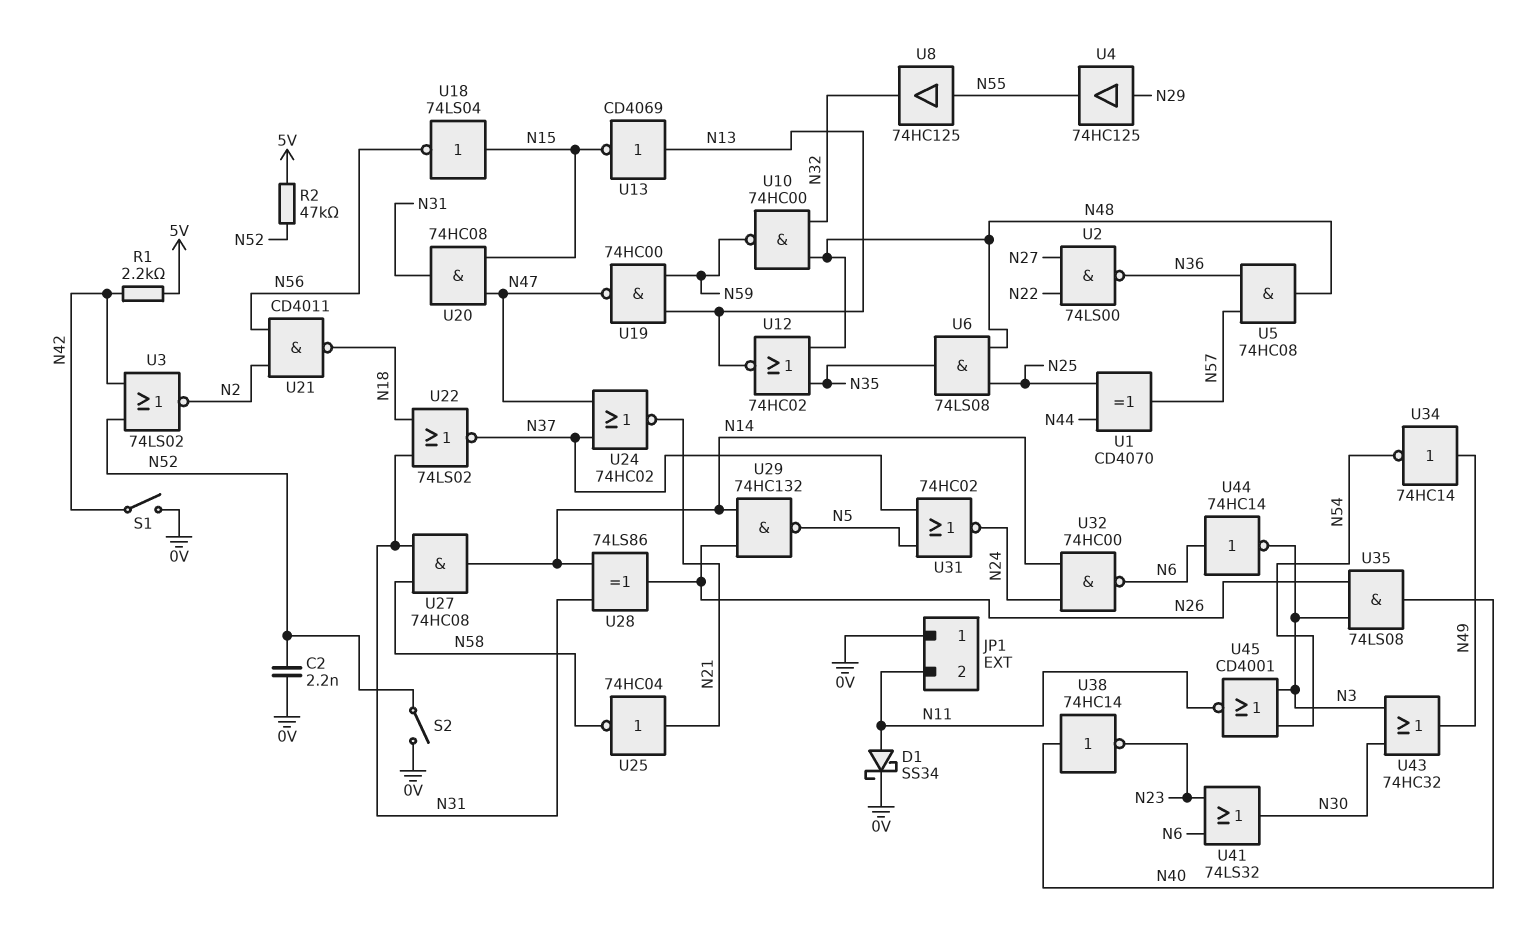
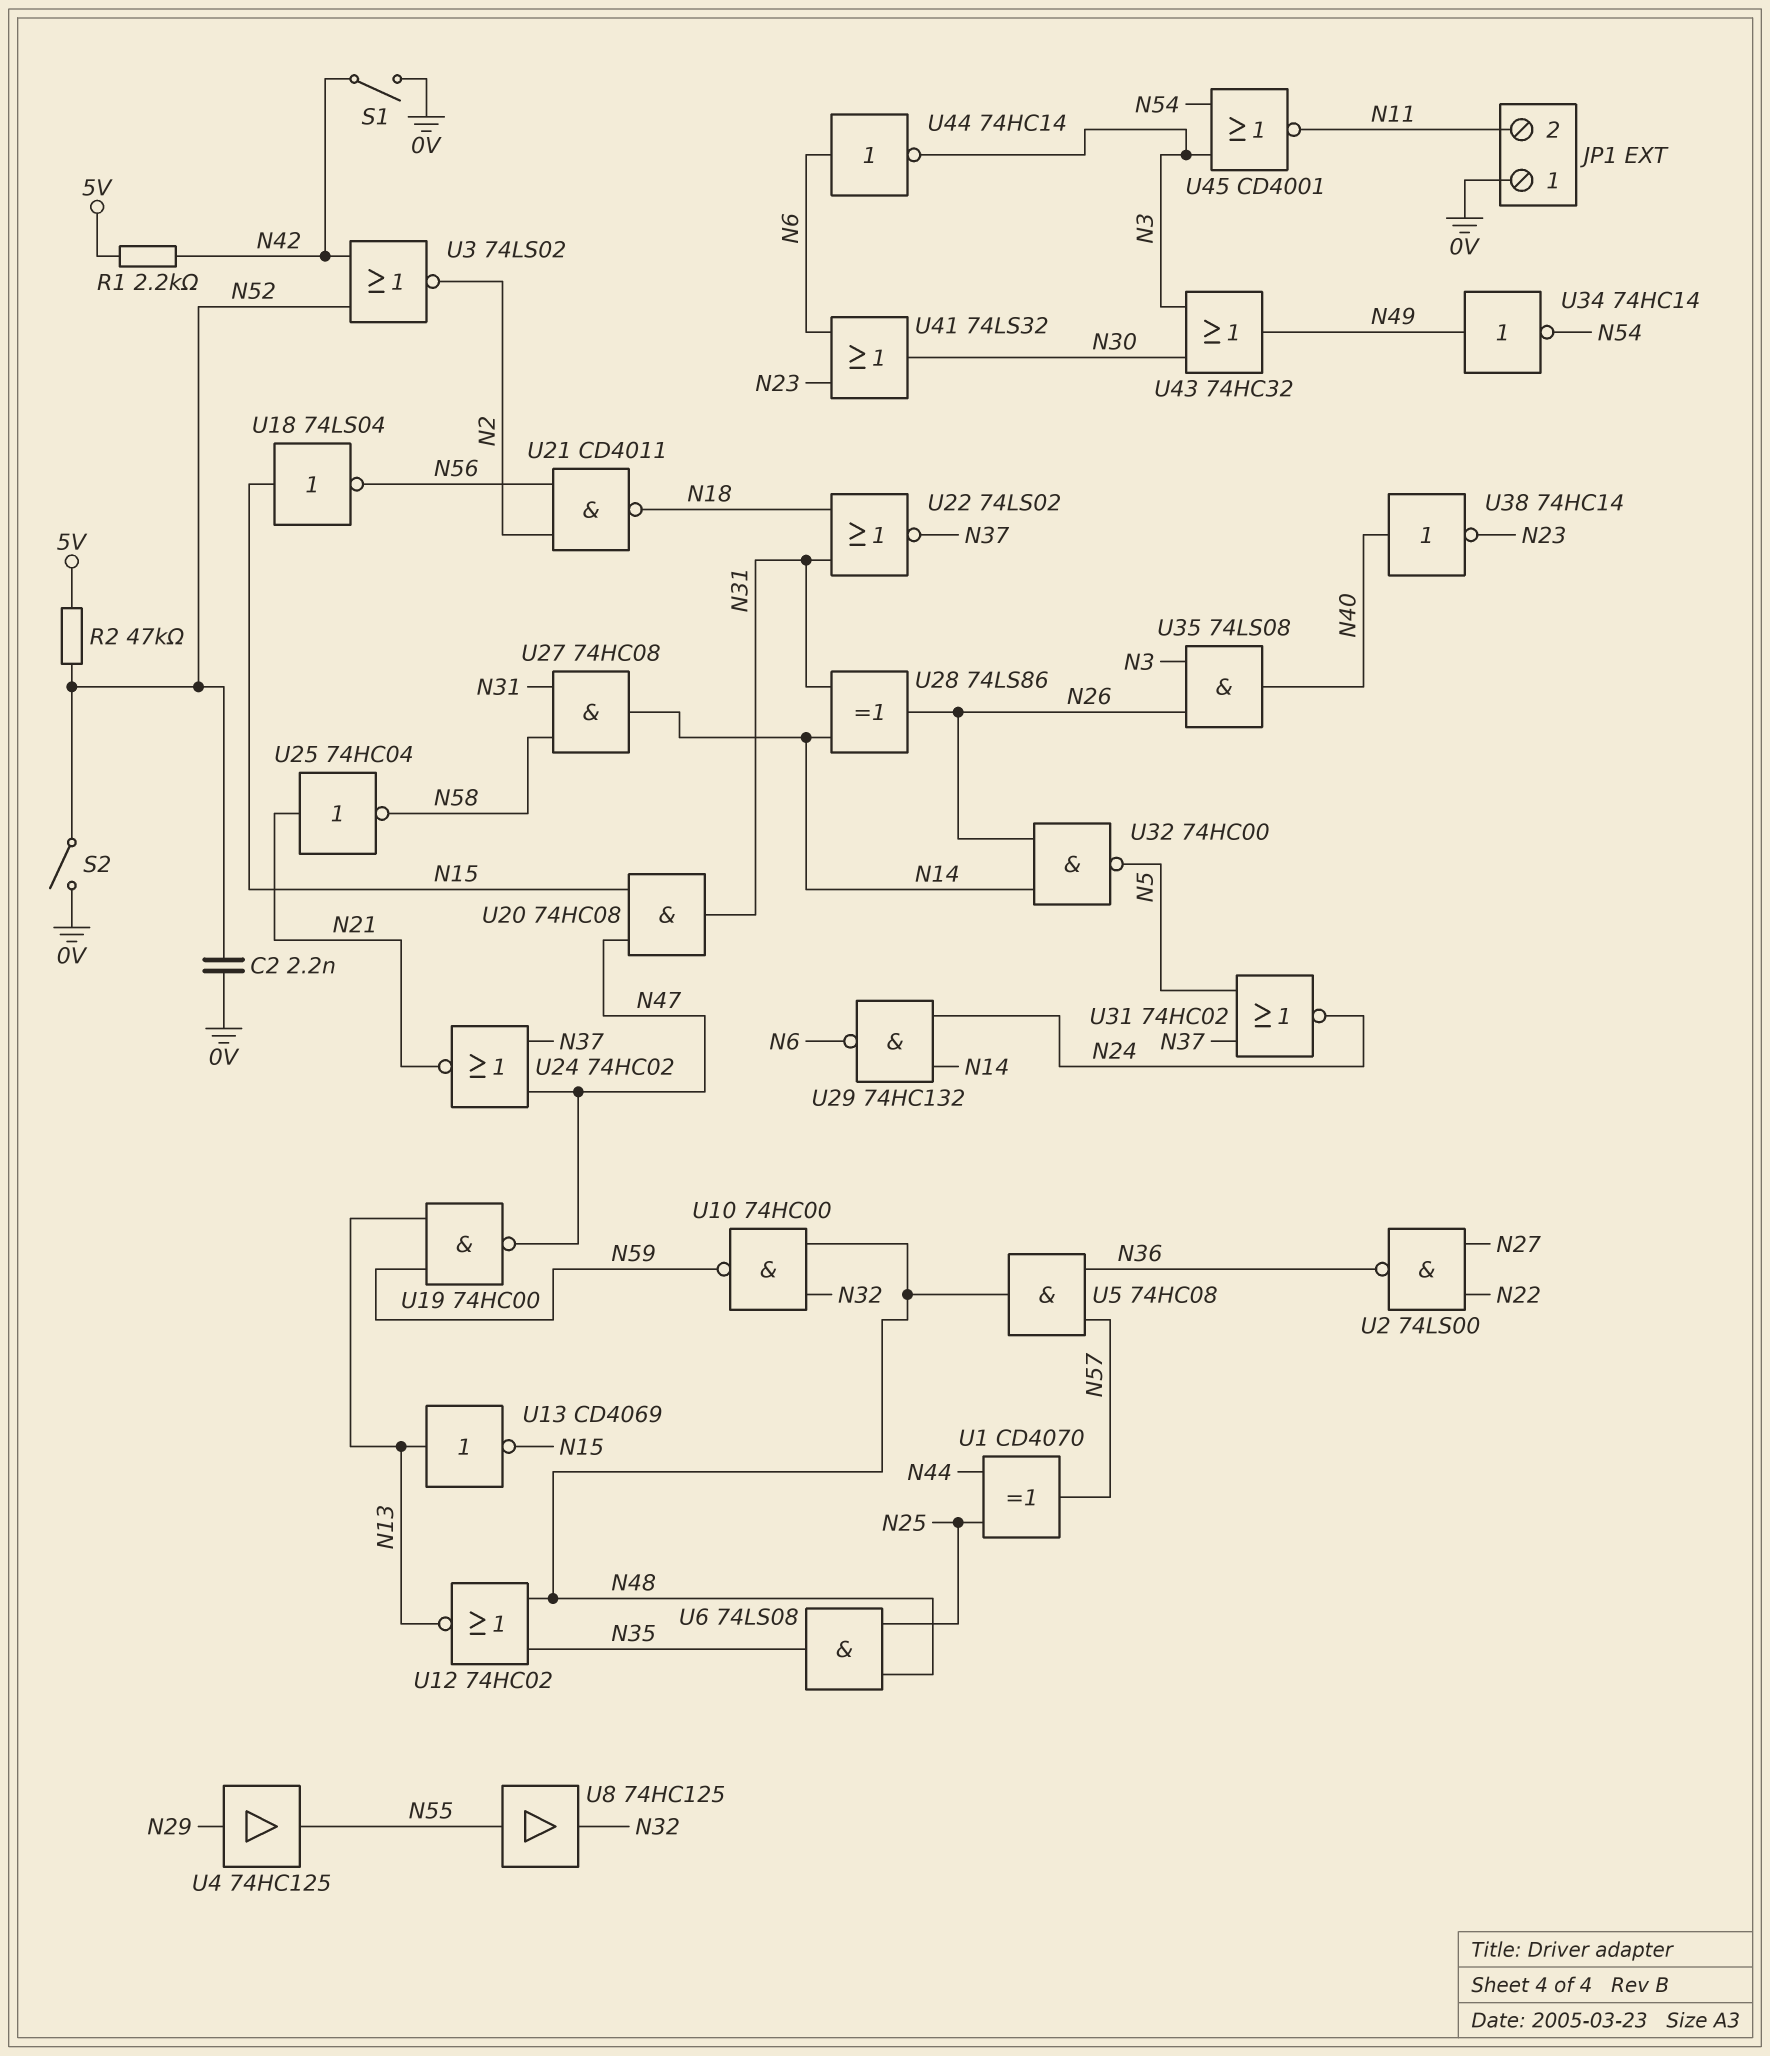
D1: schottky SS34 (A N11, K 0V) -> none
U29: NAND 74HC132 (in N14, in N26, out N5) -> NAND 74HC132 (in N14, in N24, out N6)
U32: NAND 74HC00 (in N14, in N24, out N6) -> NAND 74HC00 (in N14, in N26, out N5)

